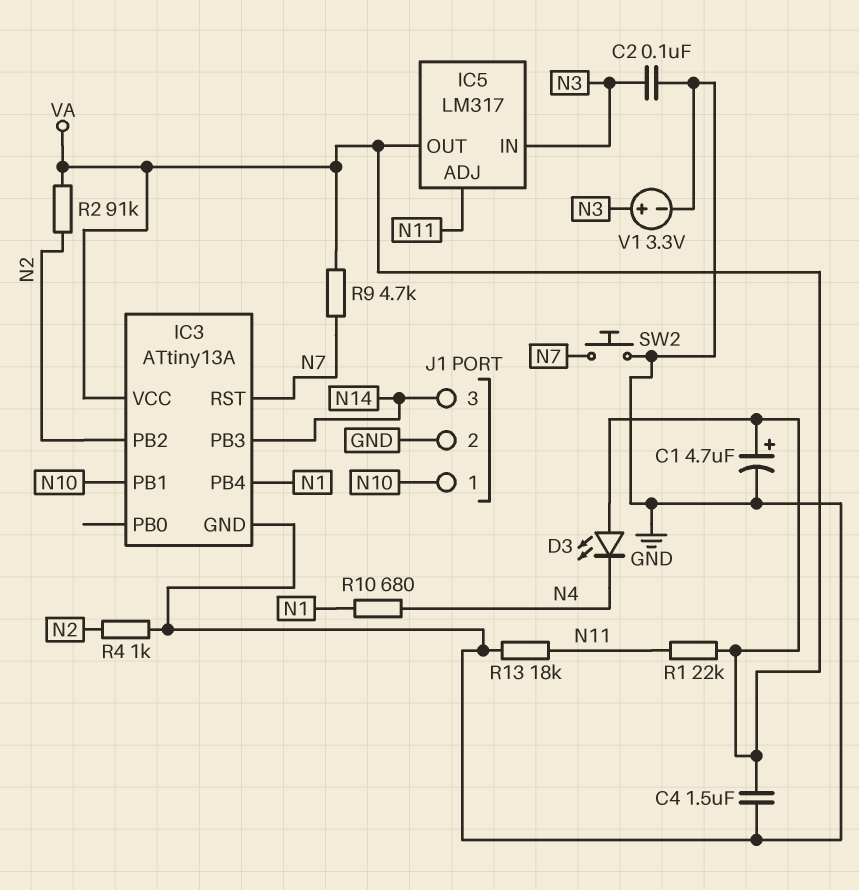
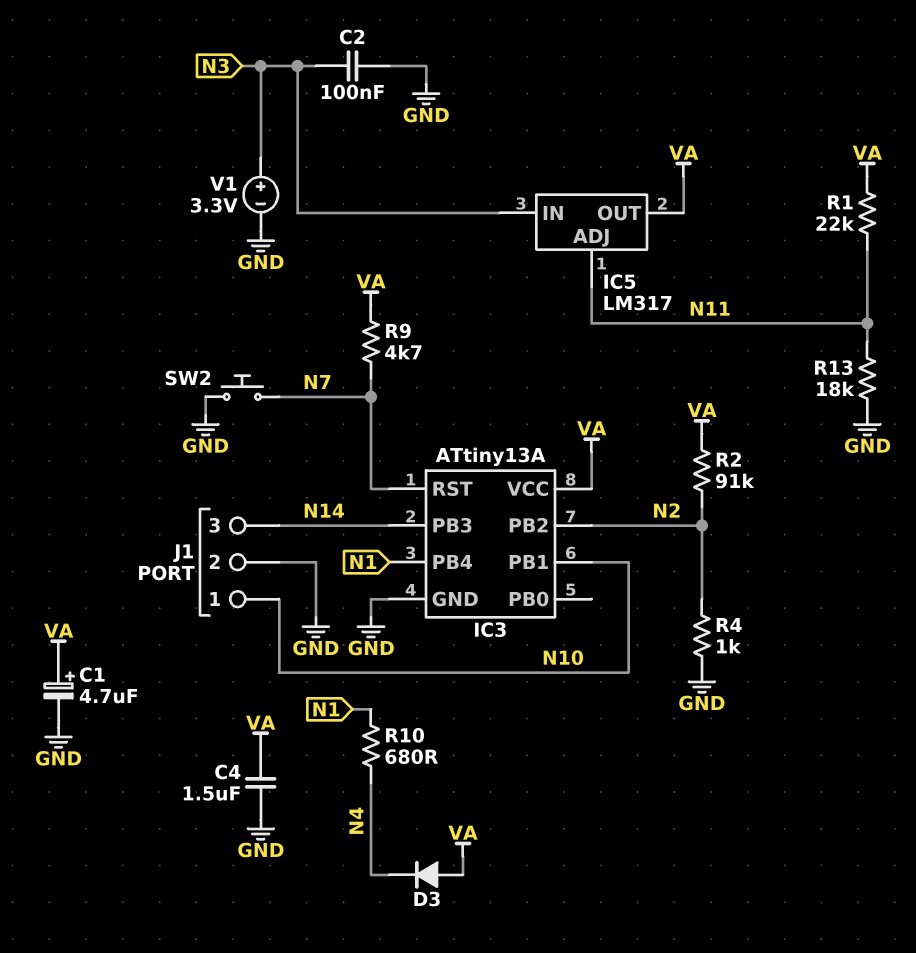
D3: LED (A VA, K N4) -> diode (A VA, K N4)

